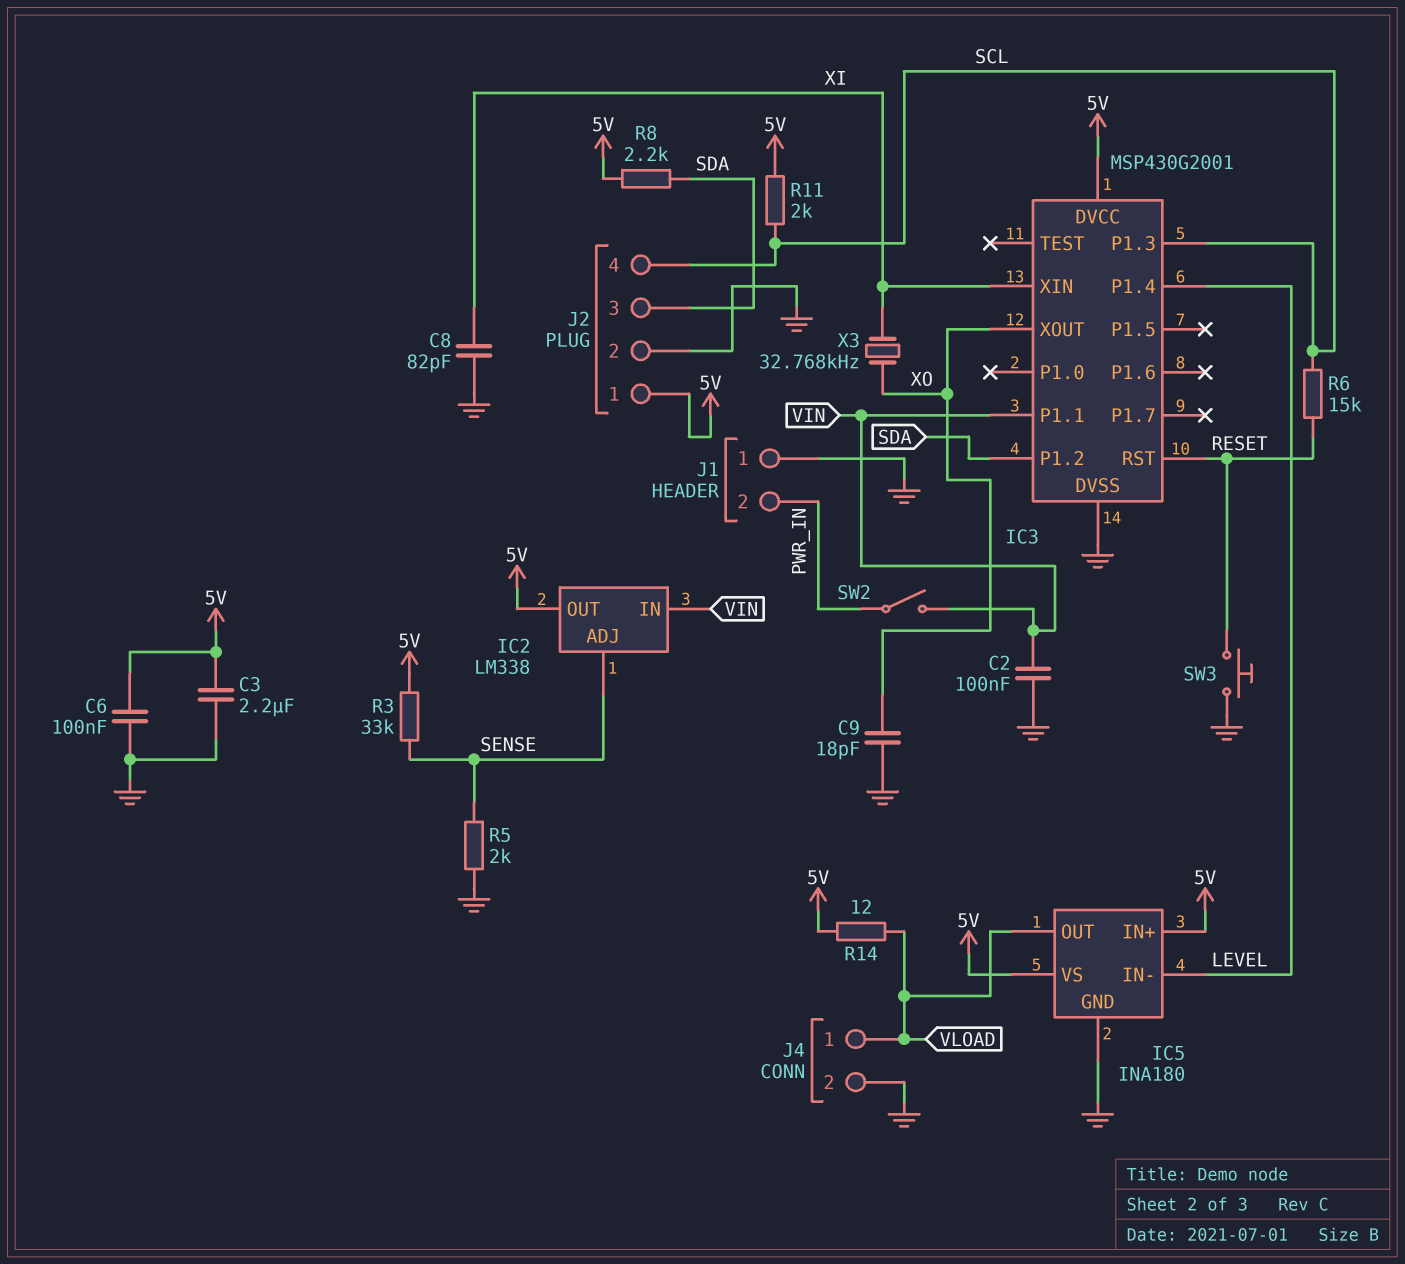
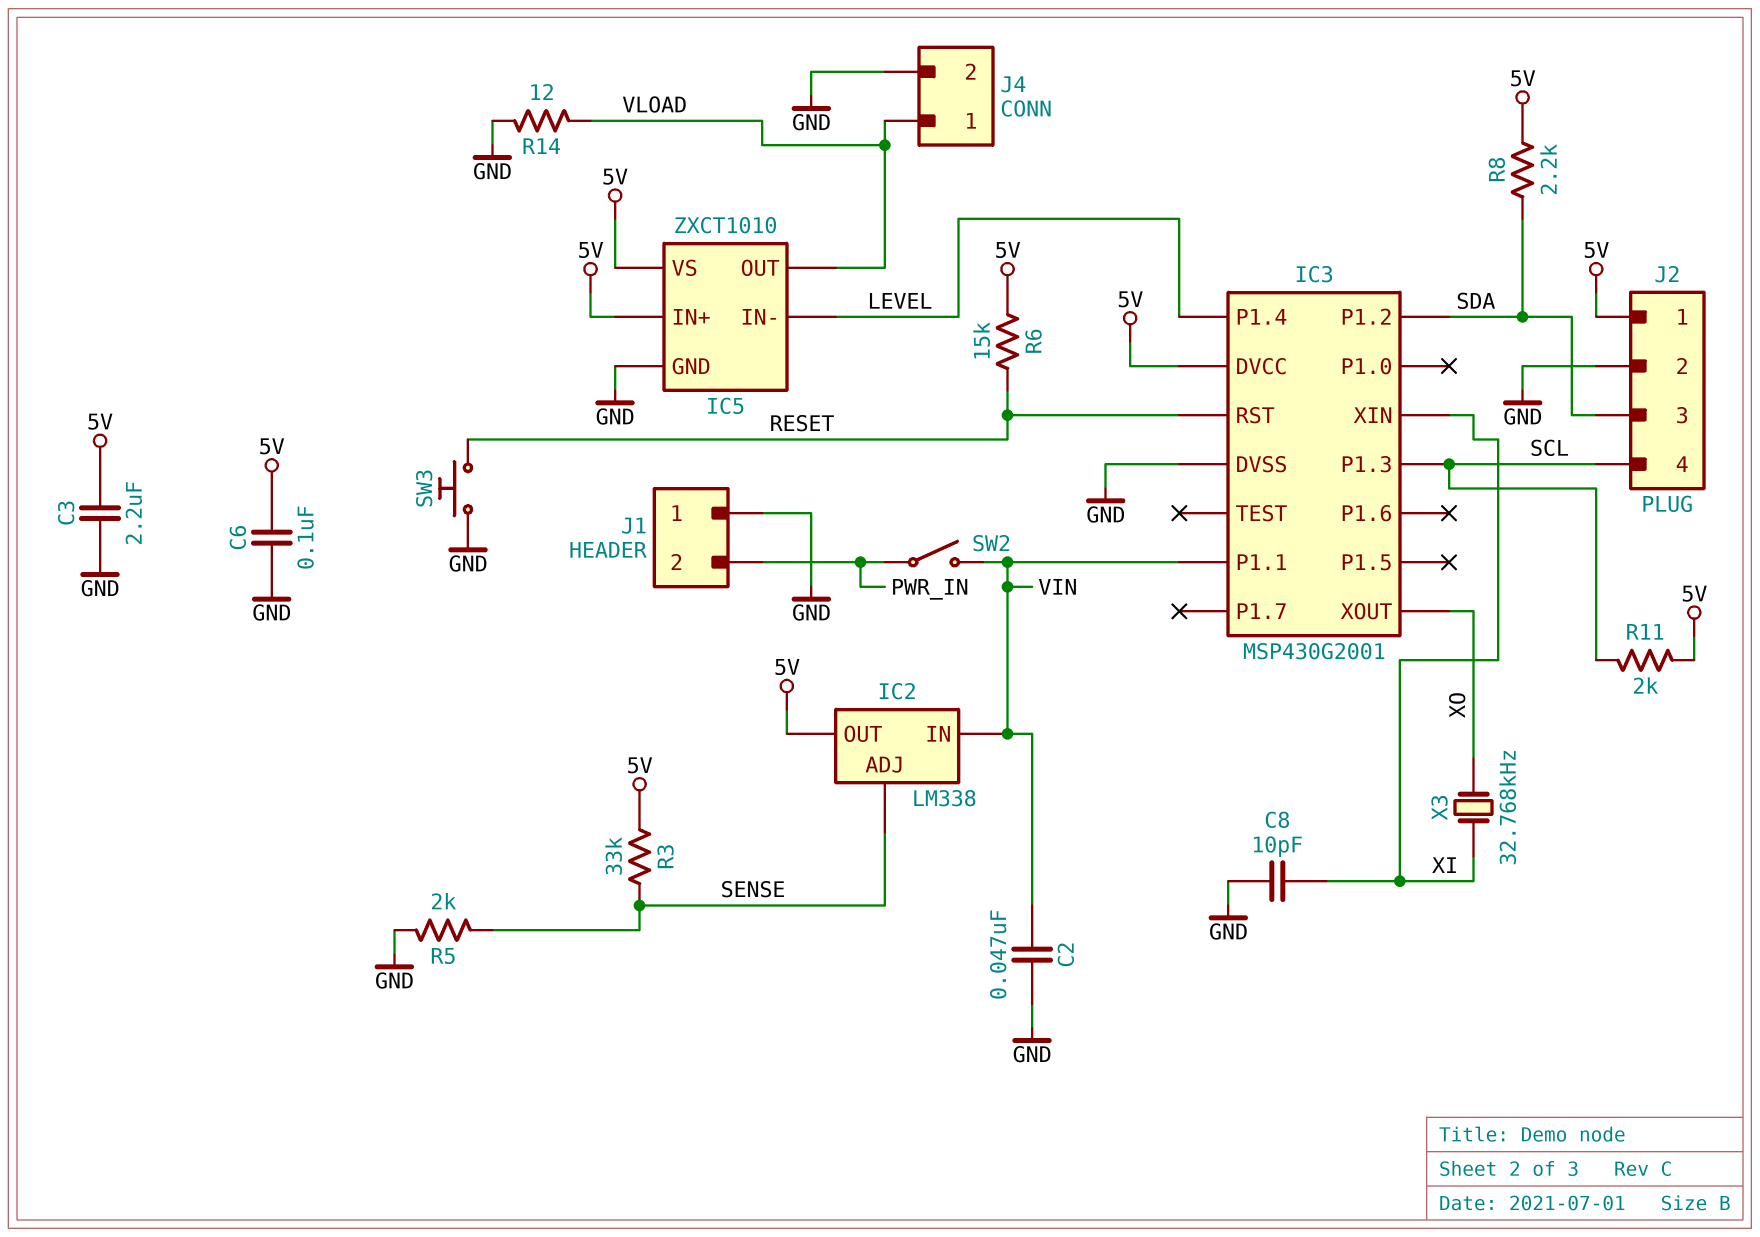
C2: 100nF (GND, VIN) -> 47nF (GND, VIN)
C8: 82pF (GND, XI) -> 10pF (GND, XI)
C9: 18pF (GND, XO) -> none
IC5: INA180 -> ZXCT1010
R6: 15k (RESET, SCL) -> 15k (5V, RESET)
R14: 12 (5V, VLOAD) -> 12 (GND, VLOAD)

